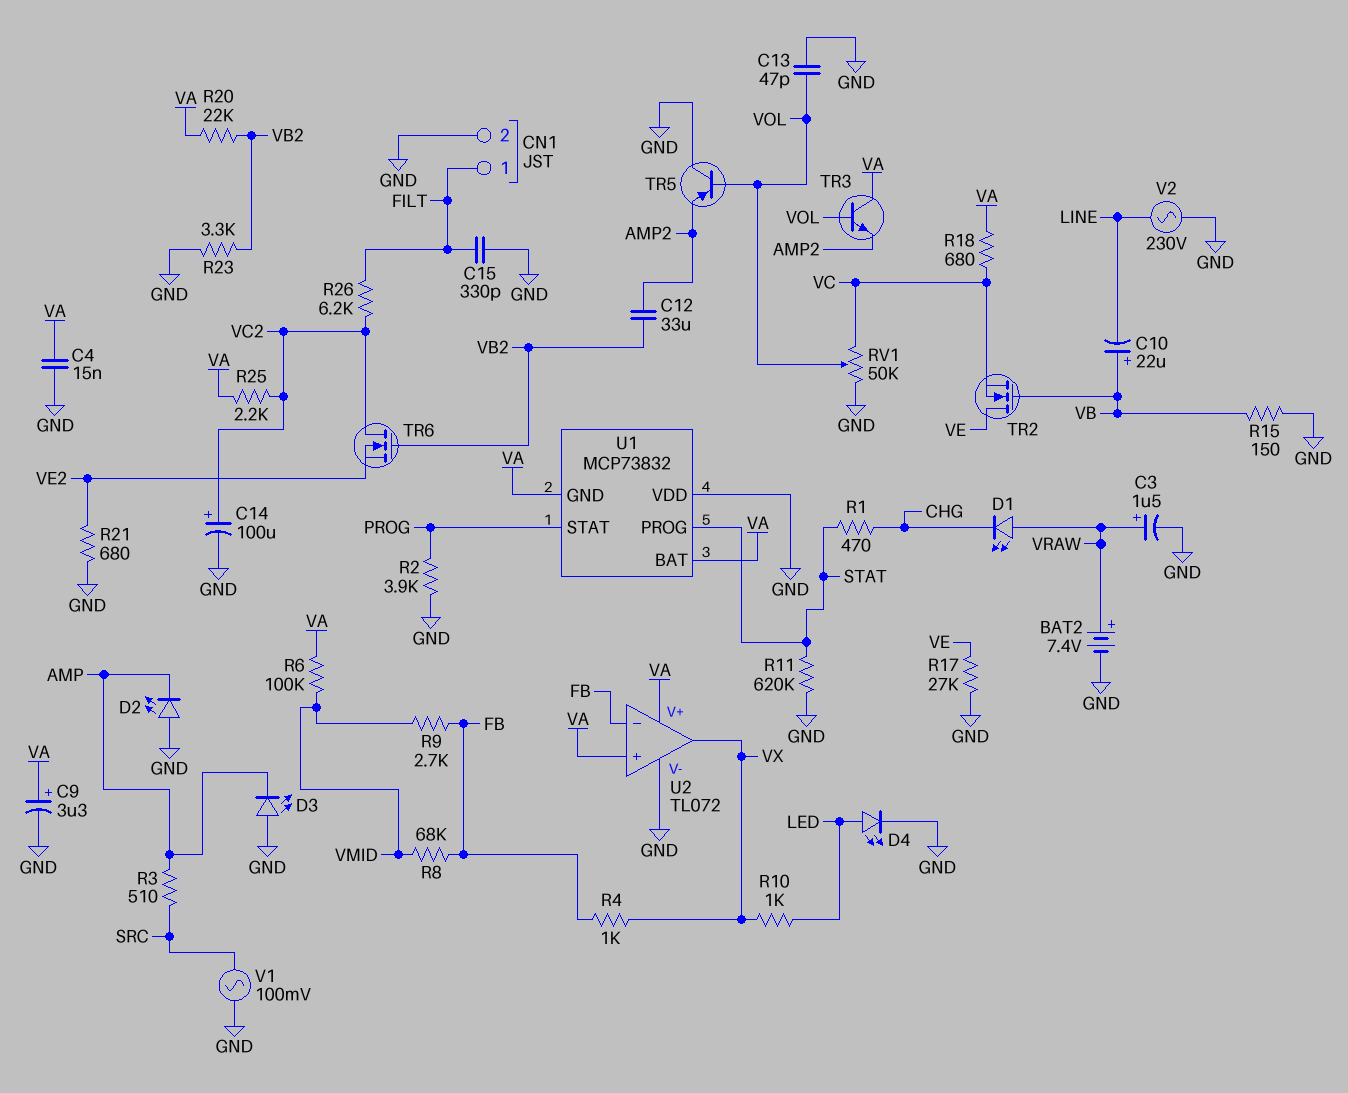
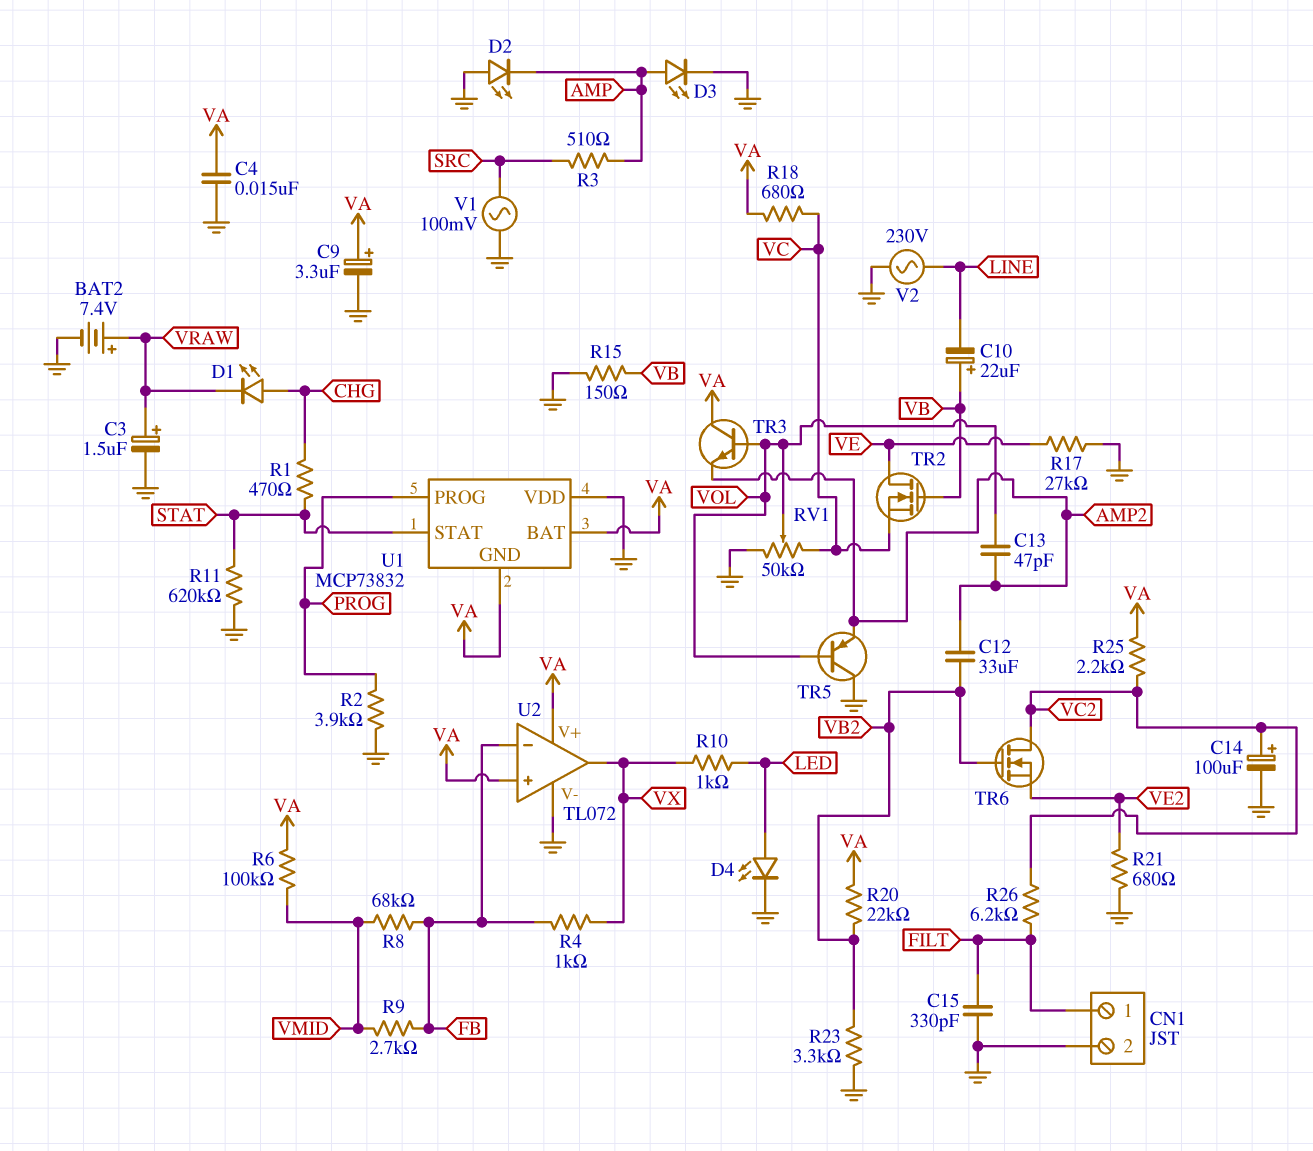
C13: 47pF (GND, VOL) -> 47pF (AMP2, VOL)
D1: LED (A VRAW, K CHG) -> LED (A CHG, K VRAW)
D3: LED (A GND, K AMP) -> LED (A AMP, K GND)
U1 pin PROG: STAT -> PROG
U1 pin STAT: PROG -> STAT

